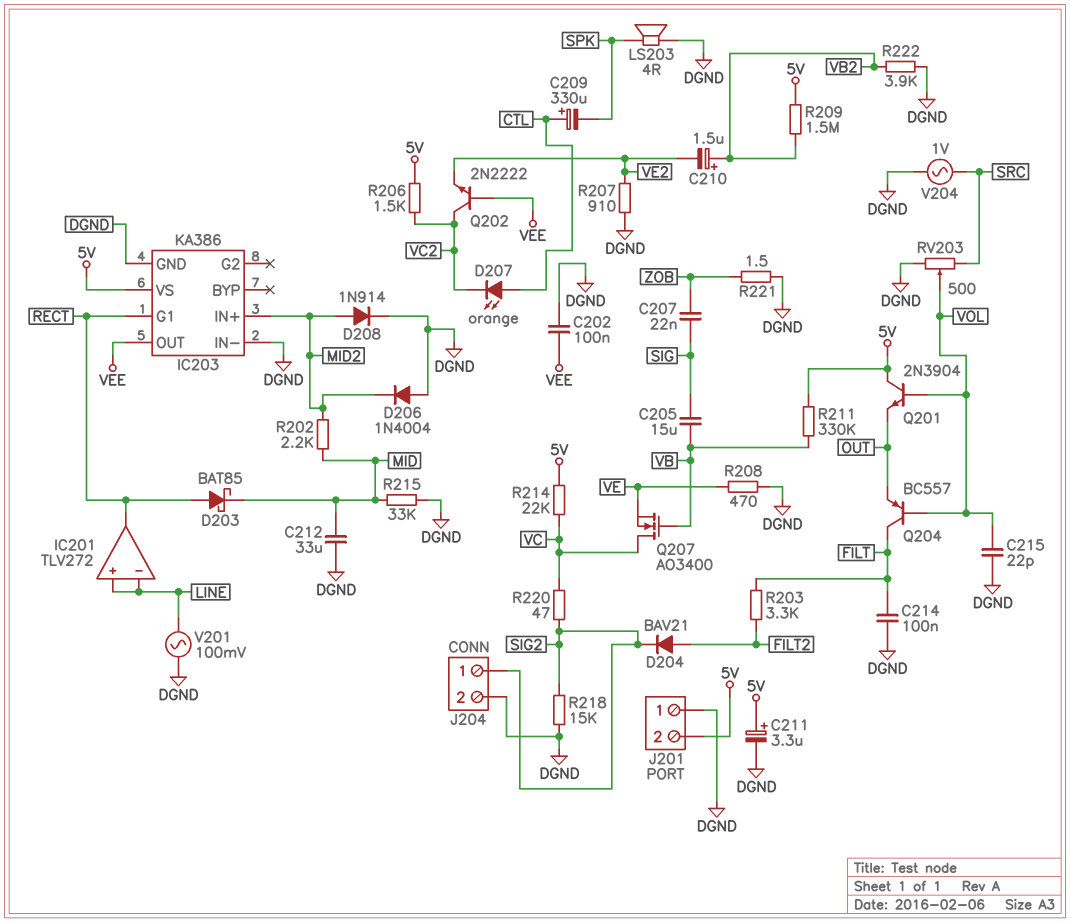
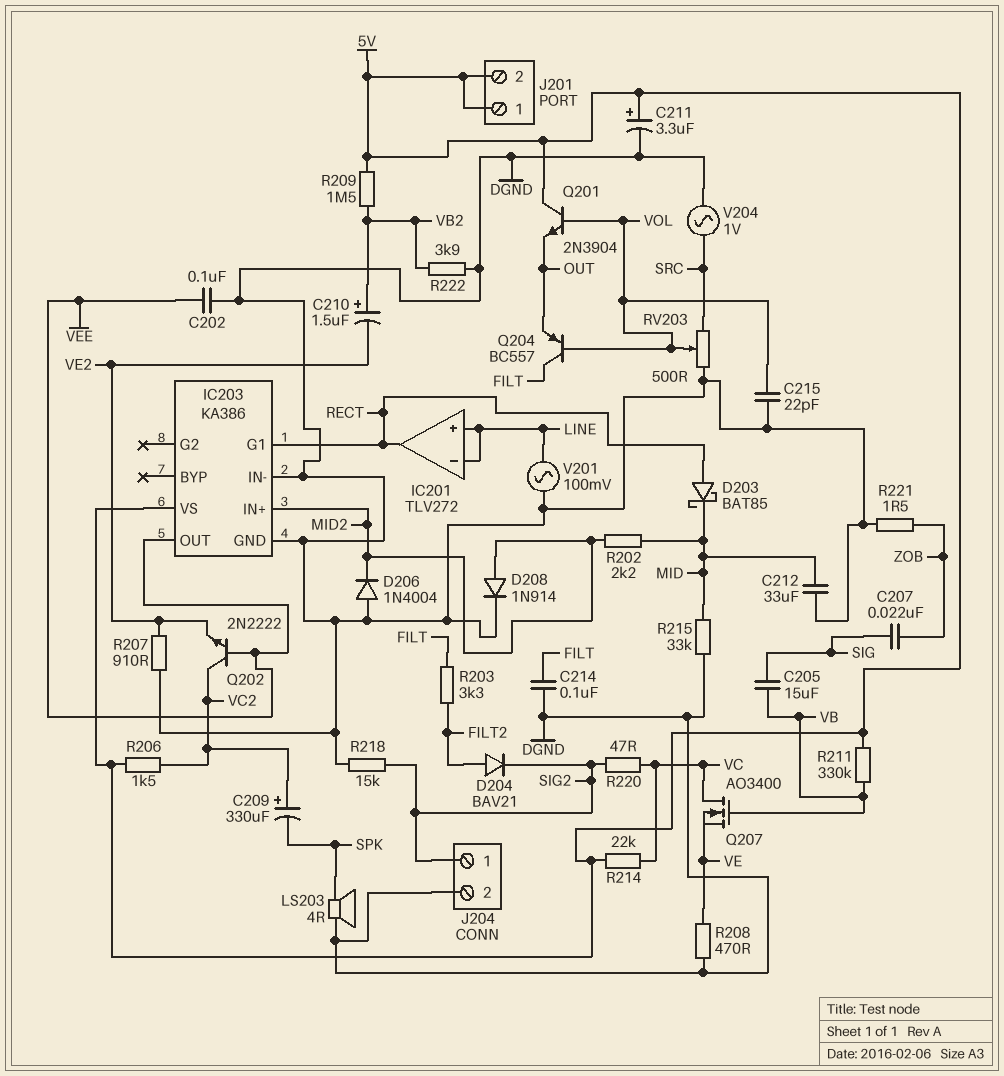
C209: 330uF (plus CTL, minus SPK) -> 330uF (plus VC2, minus SPK)
D207: LED orange (A CTL, K VC2) -> none
J201 pin 1: DGND -> 5V

